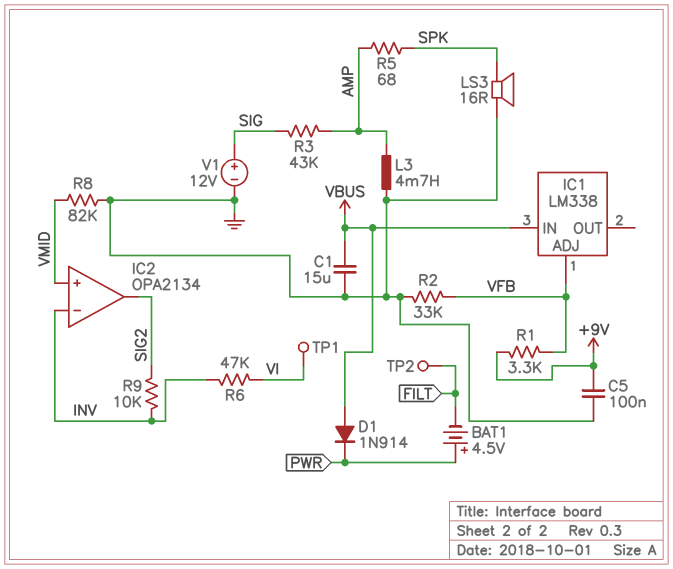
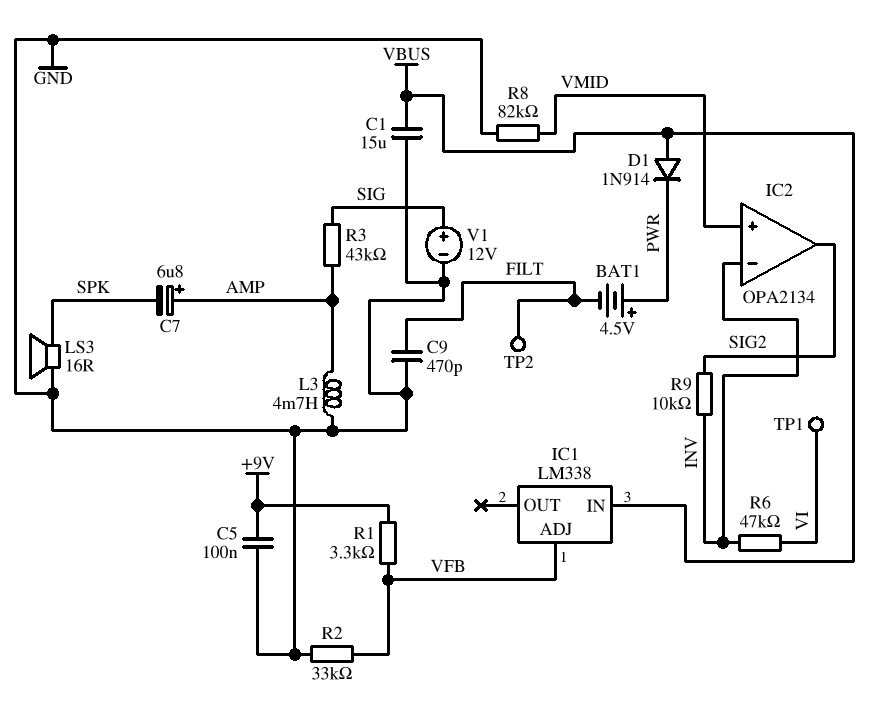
C7: none -> 6.8uF (plus AMP, minus SPK)
C9: none -> 470pF (FILT, GND)
R5: 68 (AMP, SPK) -> none

